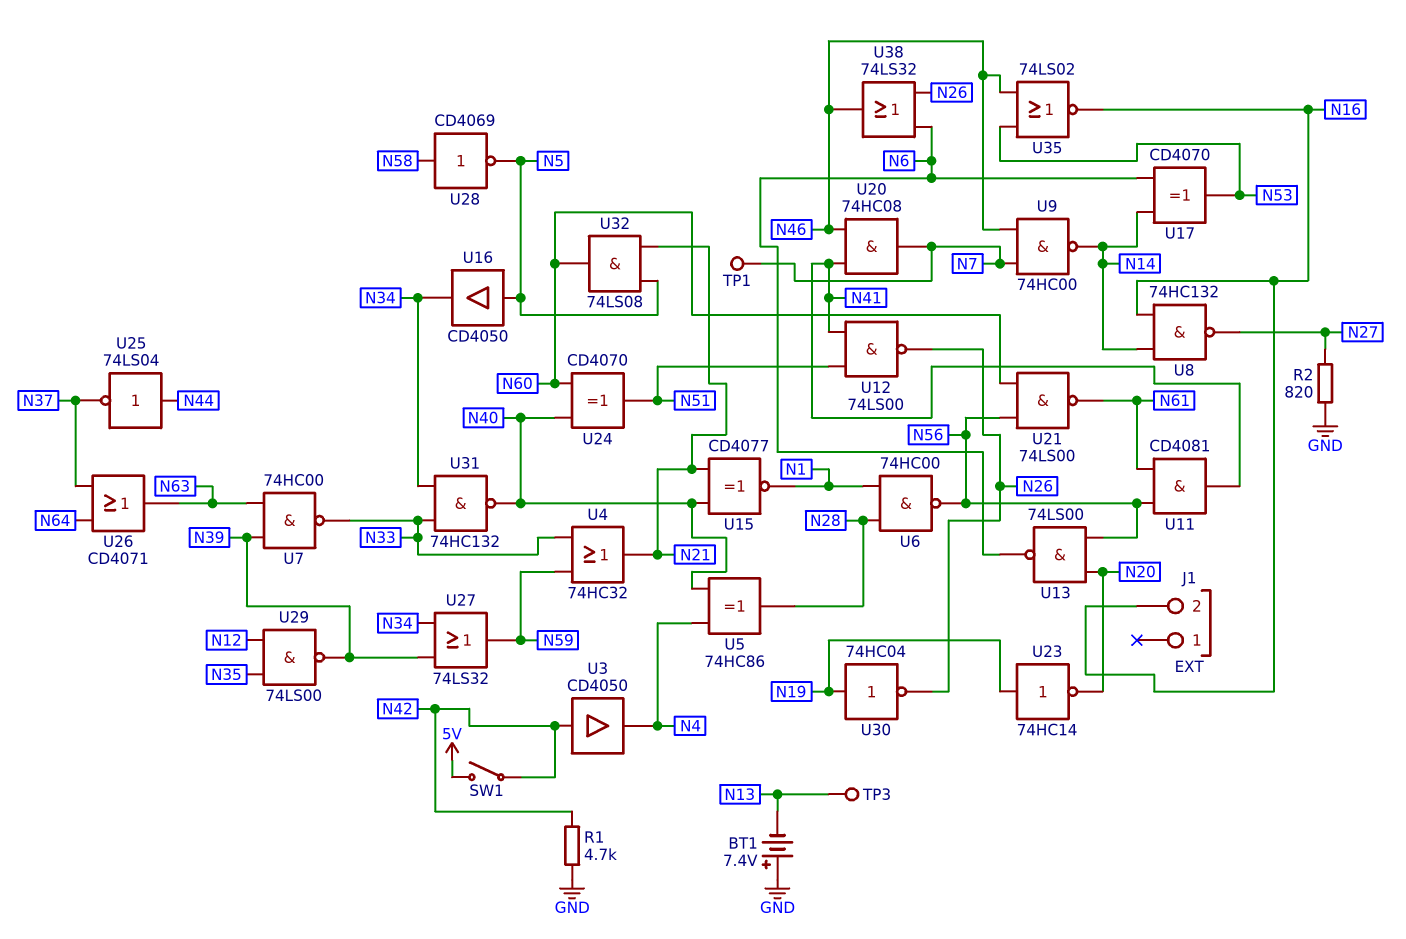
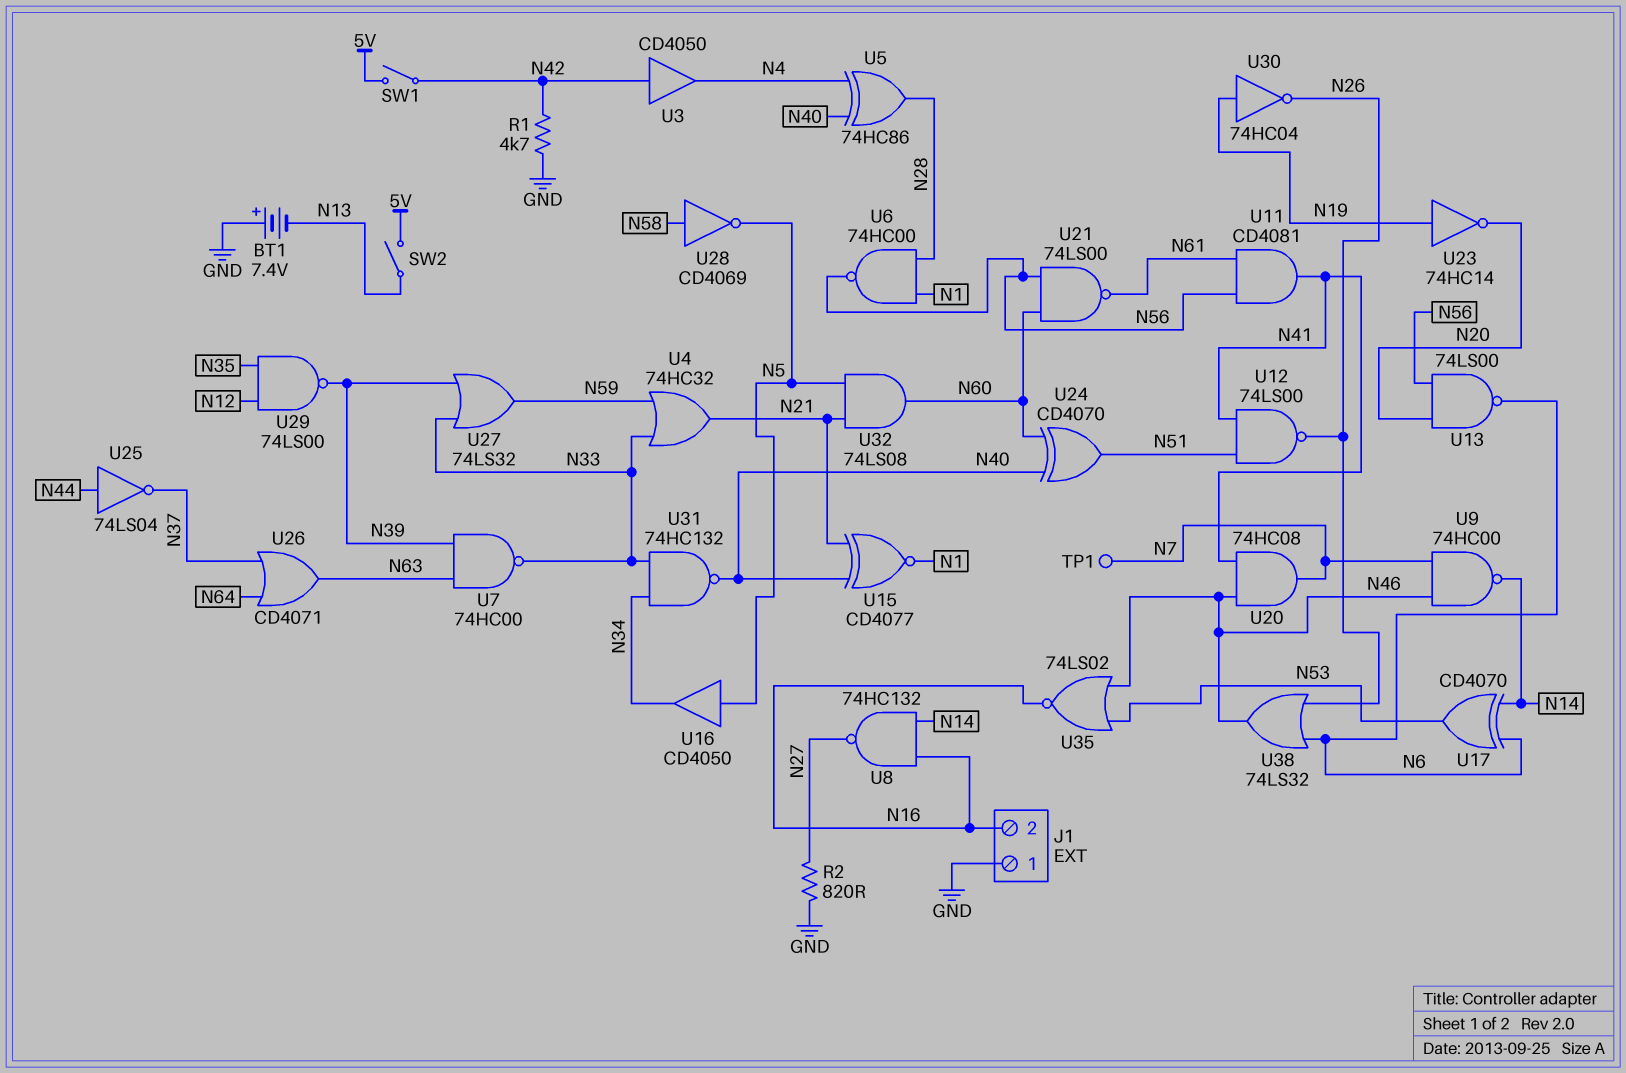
J1 pin 1: none -> GND
SW2: none -> switch (5V, N13)
TP3: test point (N13) -> none
U27: OR 74LS32 (in N34, in N39, out N59) -> OR 74LS32 (in N33, in N39, out N59)

